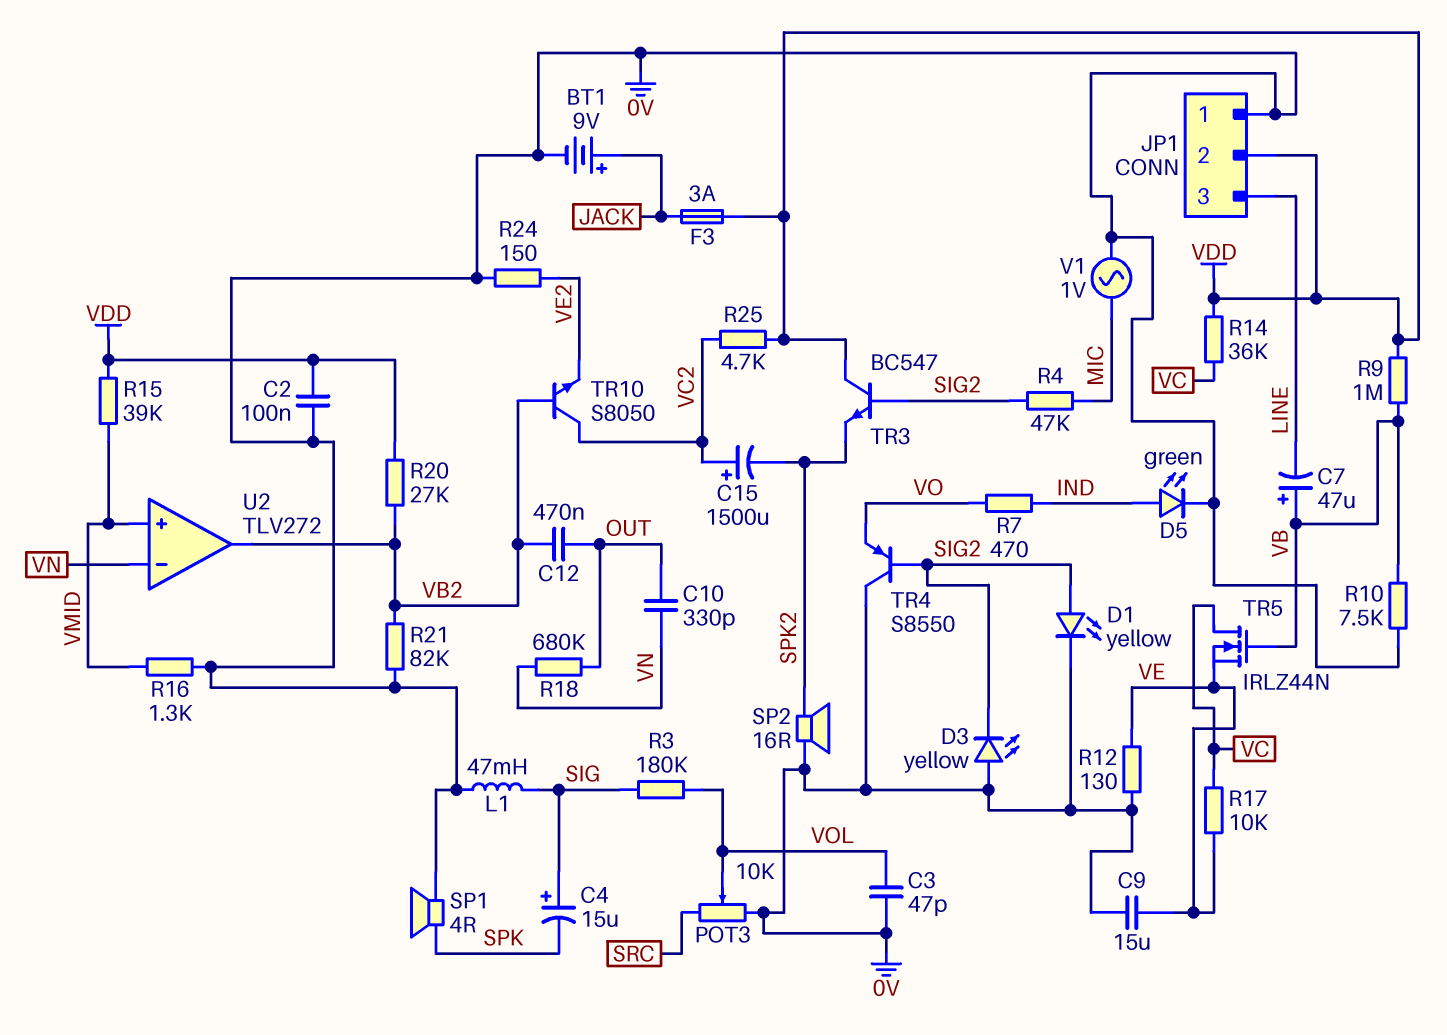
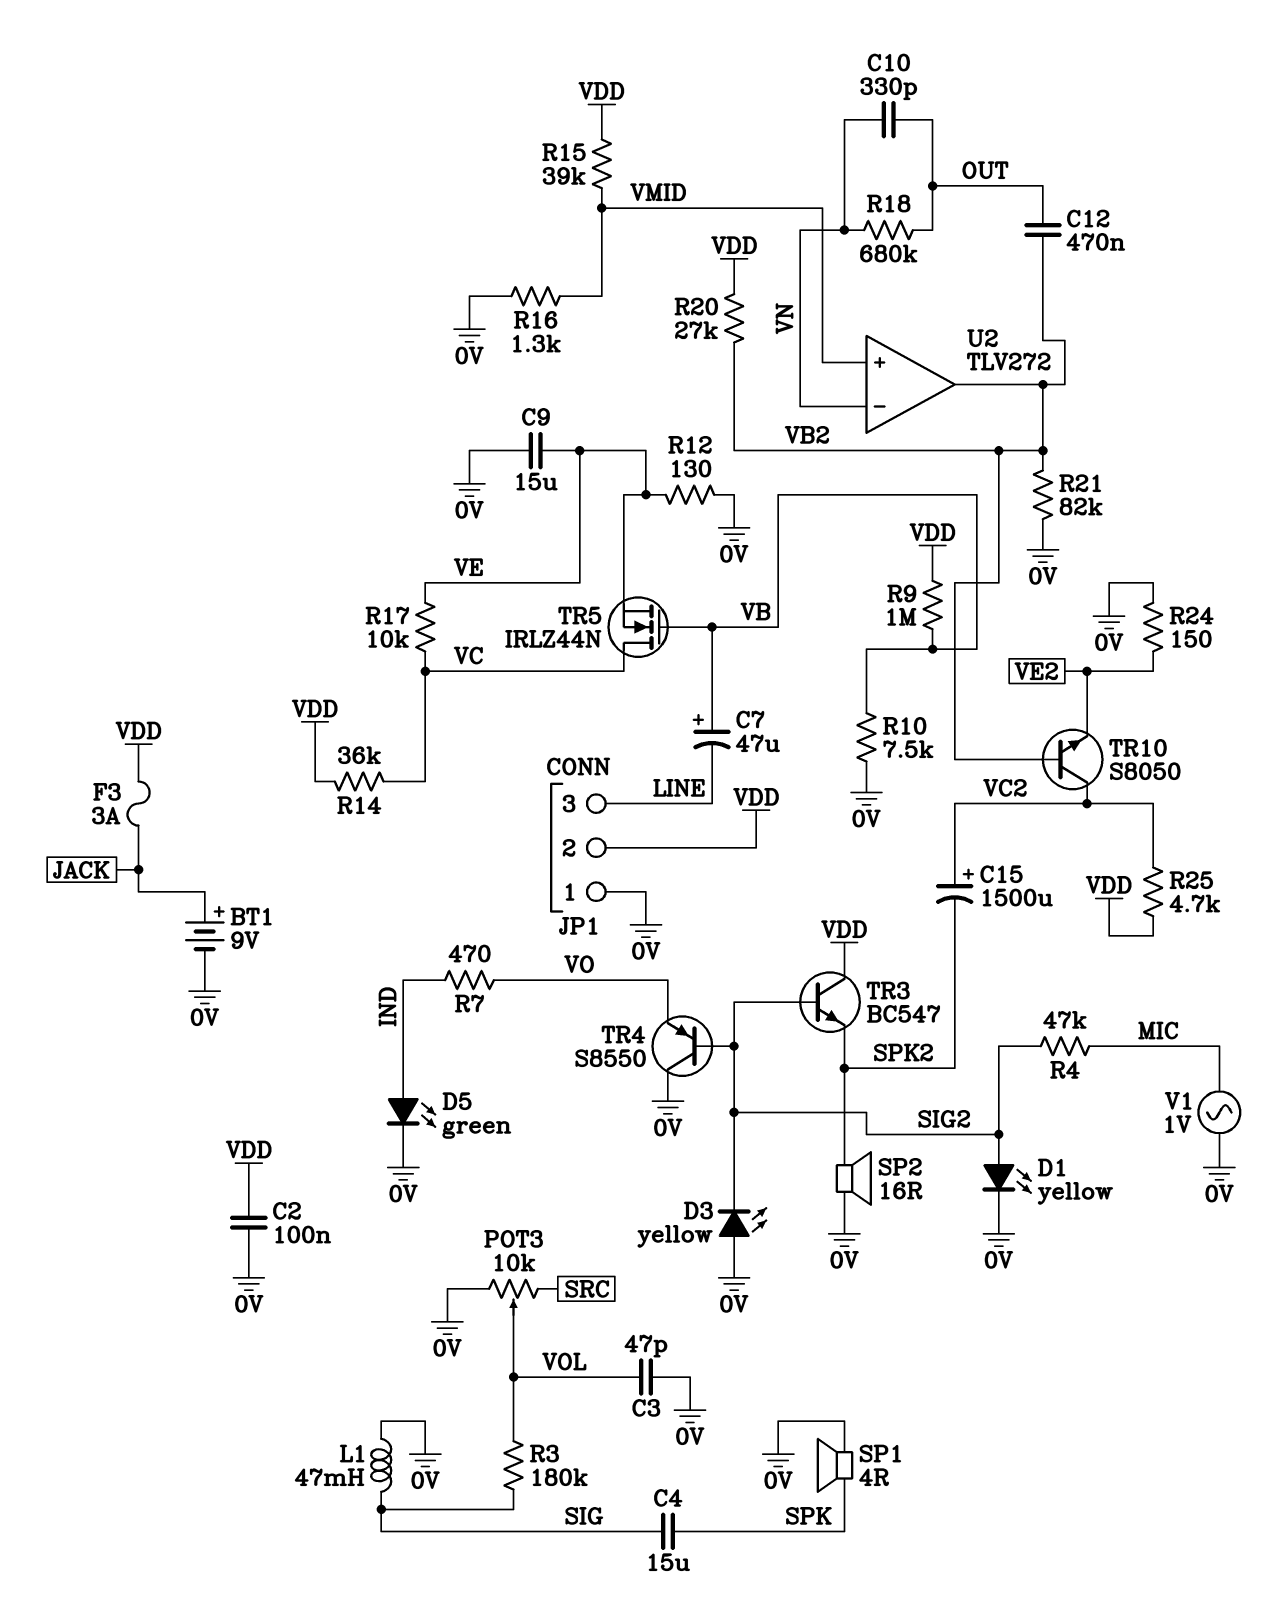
C4: 15uF (plus SIG, minus SPK) -> 15uF (SIG, SPK)

